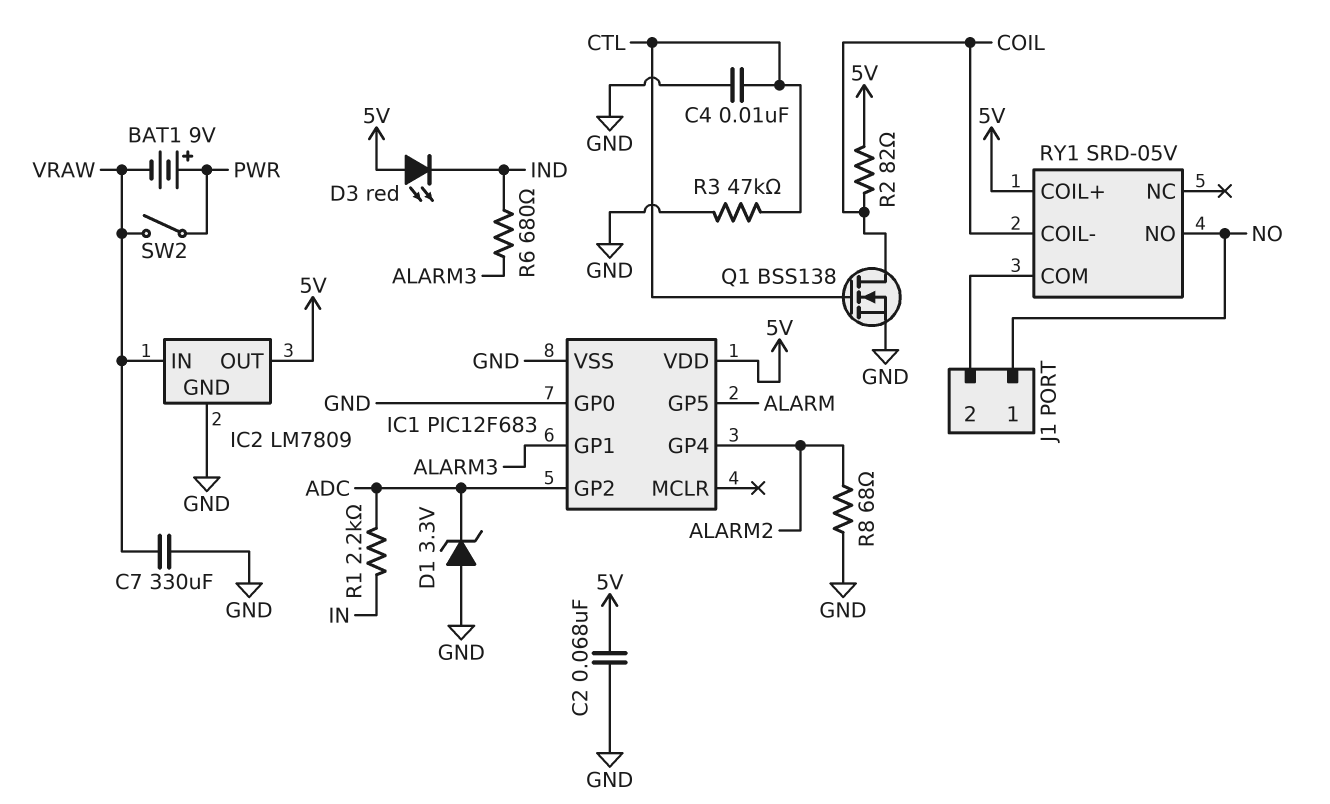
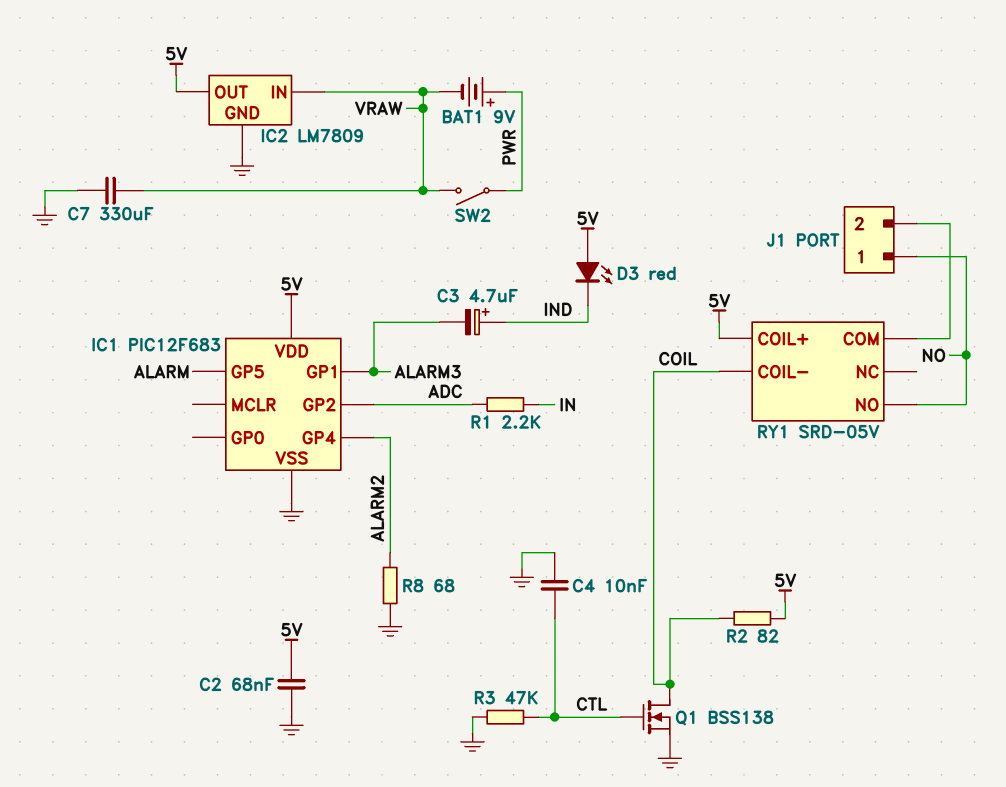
C3: none -> 4.7uF (plus IND, minus ALARM3)
D1: zener 3.3V (A GND, K ADC) -> none
IC1 pin GP0: GND -> none
R6: 680 (ALARM3, IND) -> none

